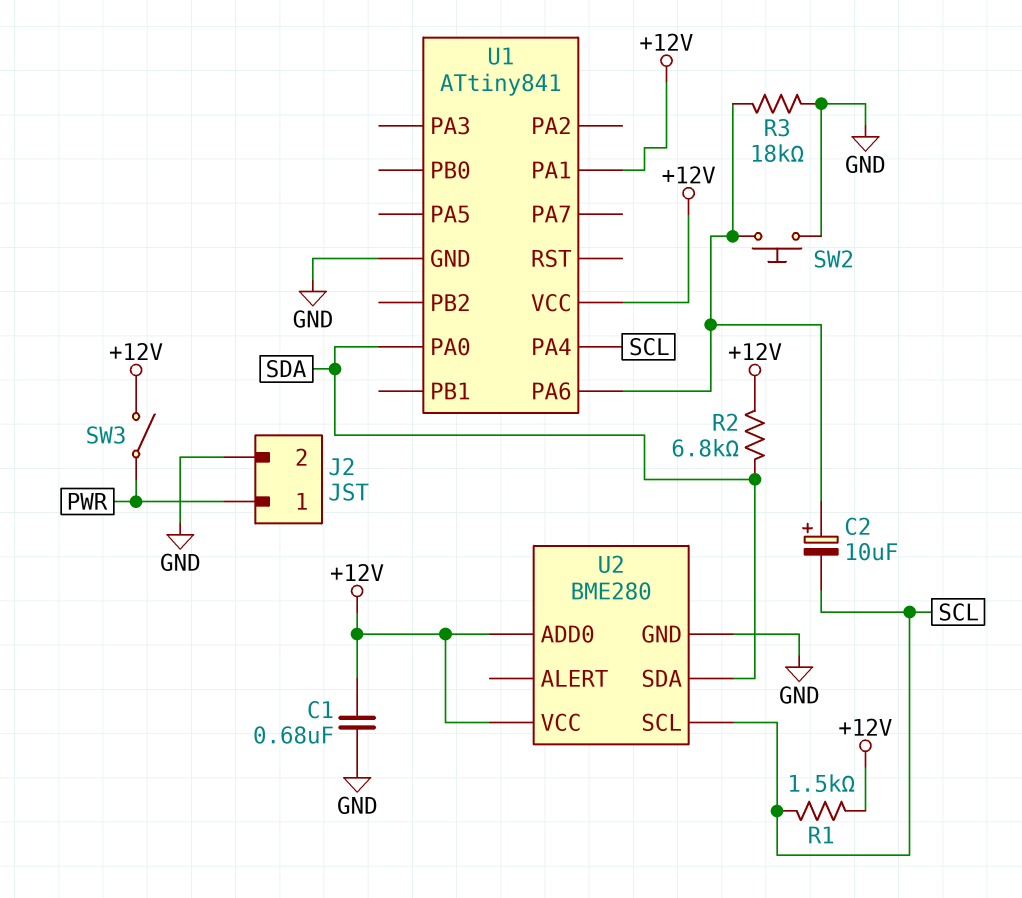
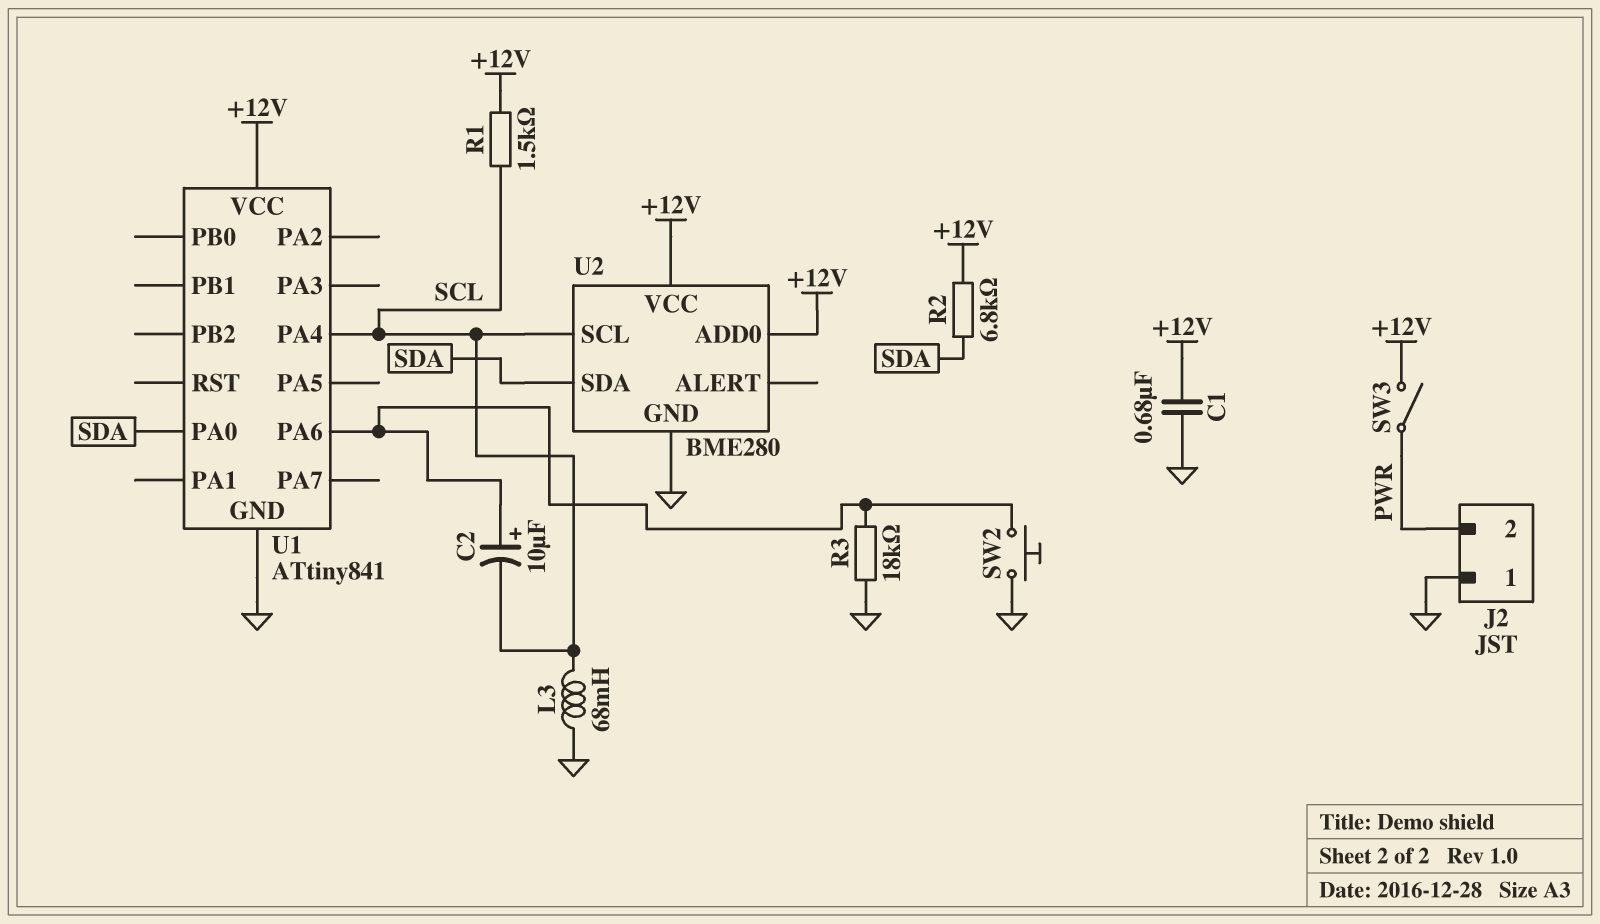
J2 pin 1: PWR -> GND
J2 pin 2: GND -> PWR
L3: none -> 68mH (GND, SCL)
U1 pin PA1: +12V -> none

